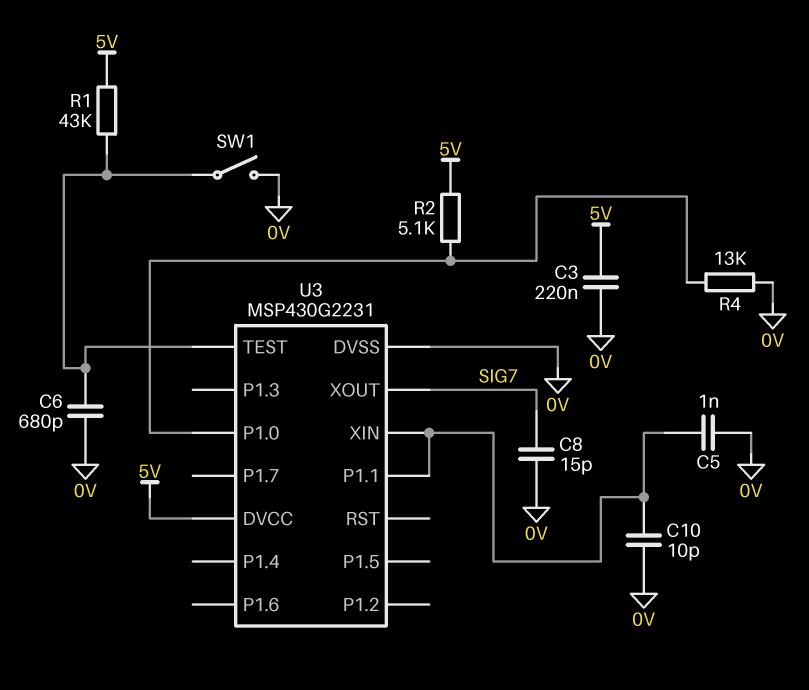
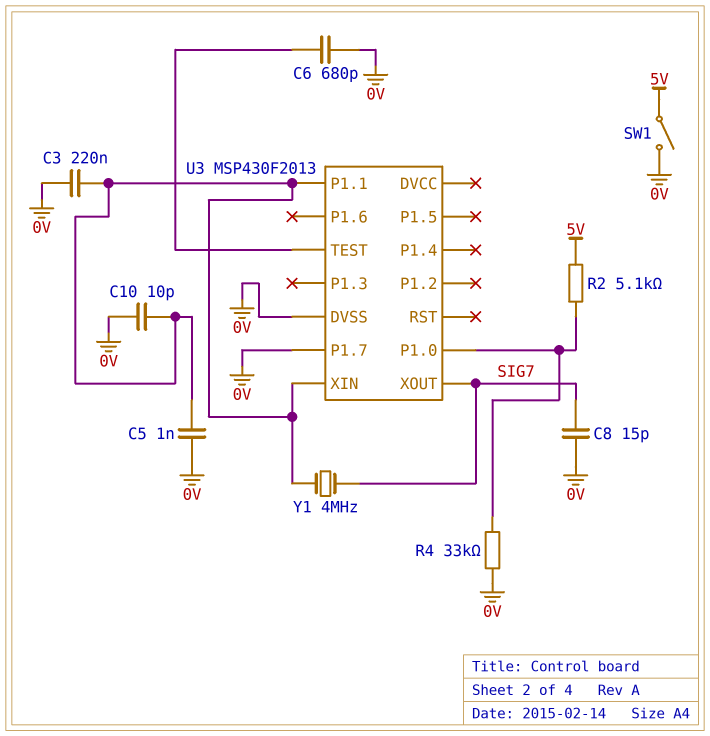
C3: 220nF (0V, 5V) -> 220nF (0V, U3/P1.1)
R1: 43k (5V, U3/TEST) -> none
R4: 13k (0V, U3/P1.0) -> 33k (0V, U3/P1.0)
SW1: switch (0V, U3/TEST) -> switch (0V, 5V)
U3: MSP430G2231 -> MSP430F2013
U3 pin DVCC: 5V -> none
U3 pin P1.7: none -> 0V
Y1: none -> 4MHz (SIG7, U3/P1.1)

